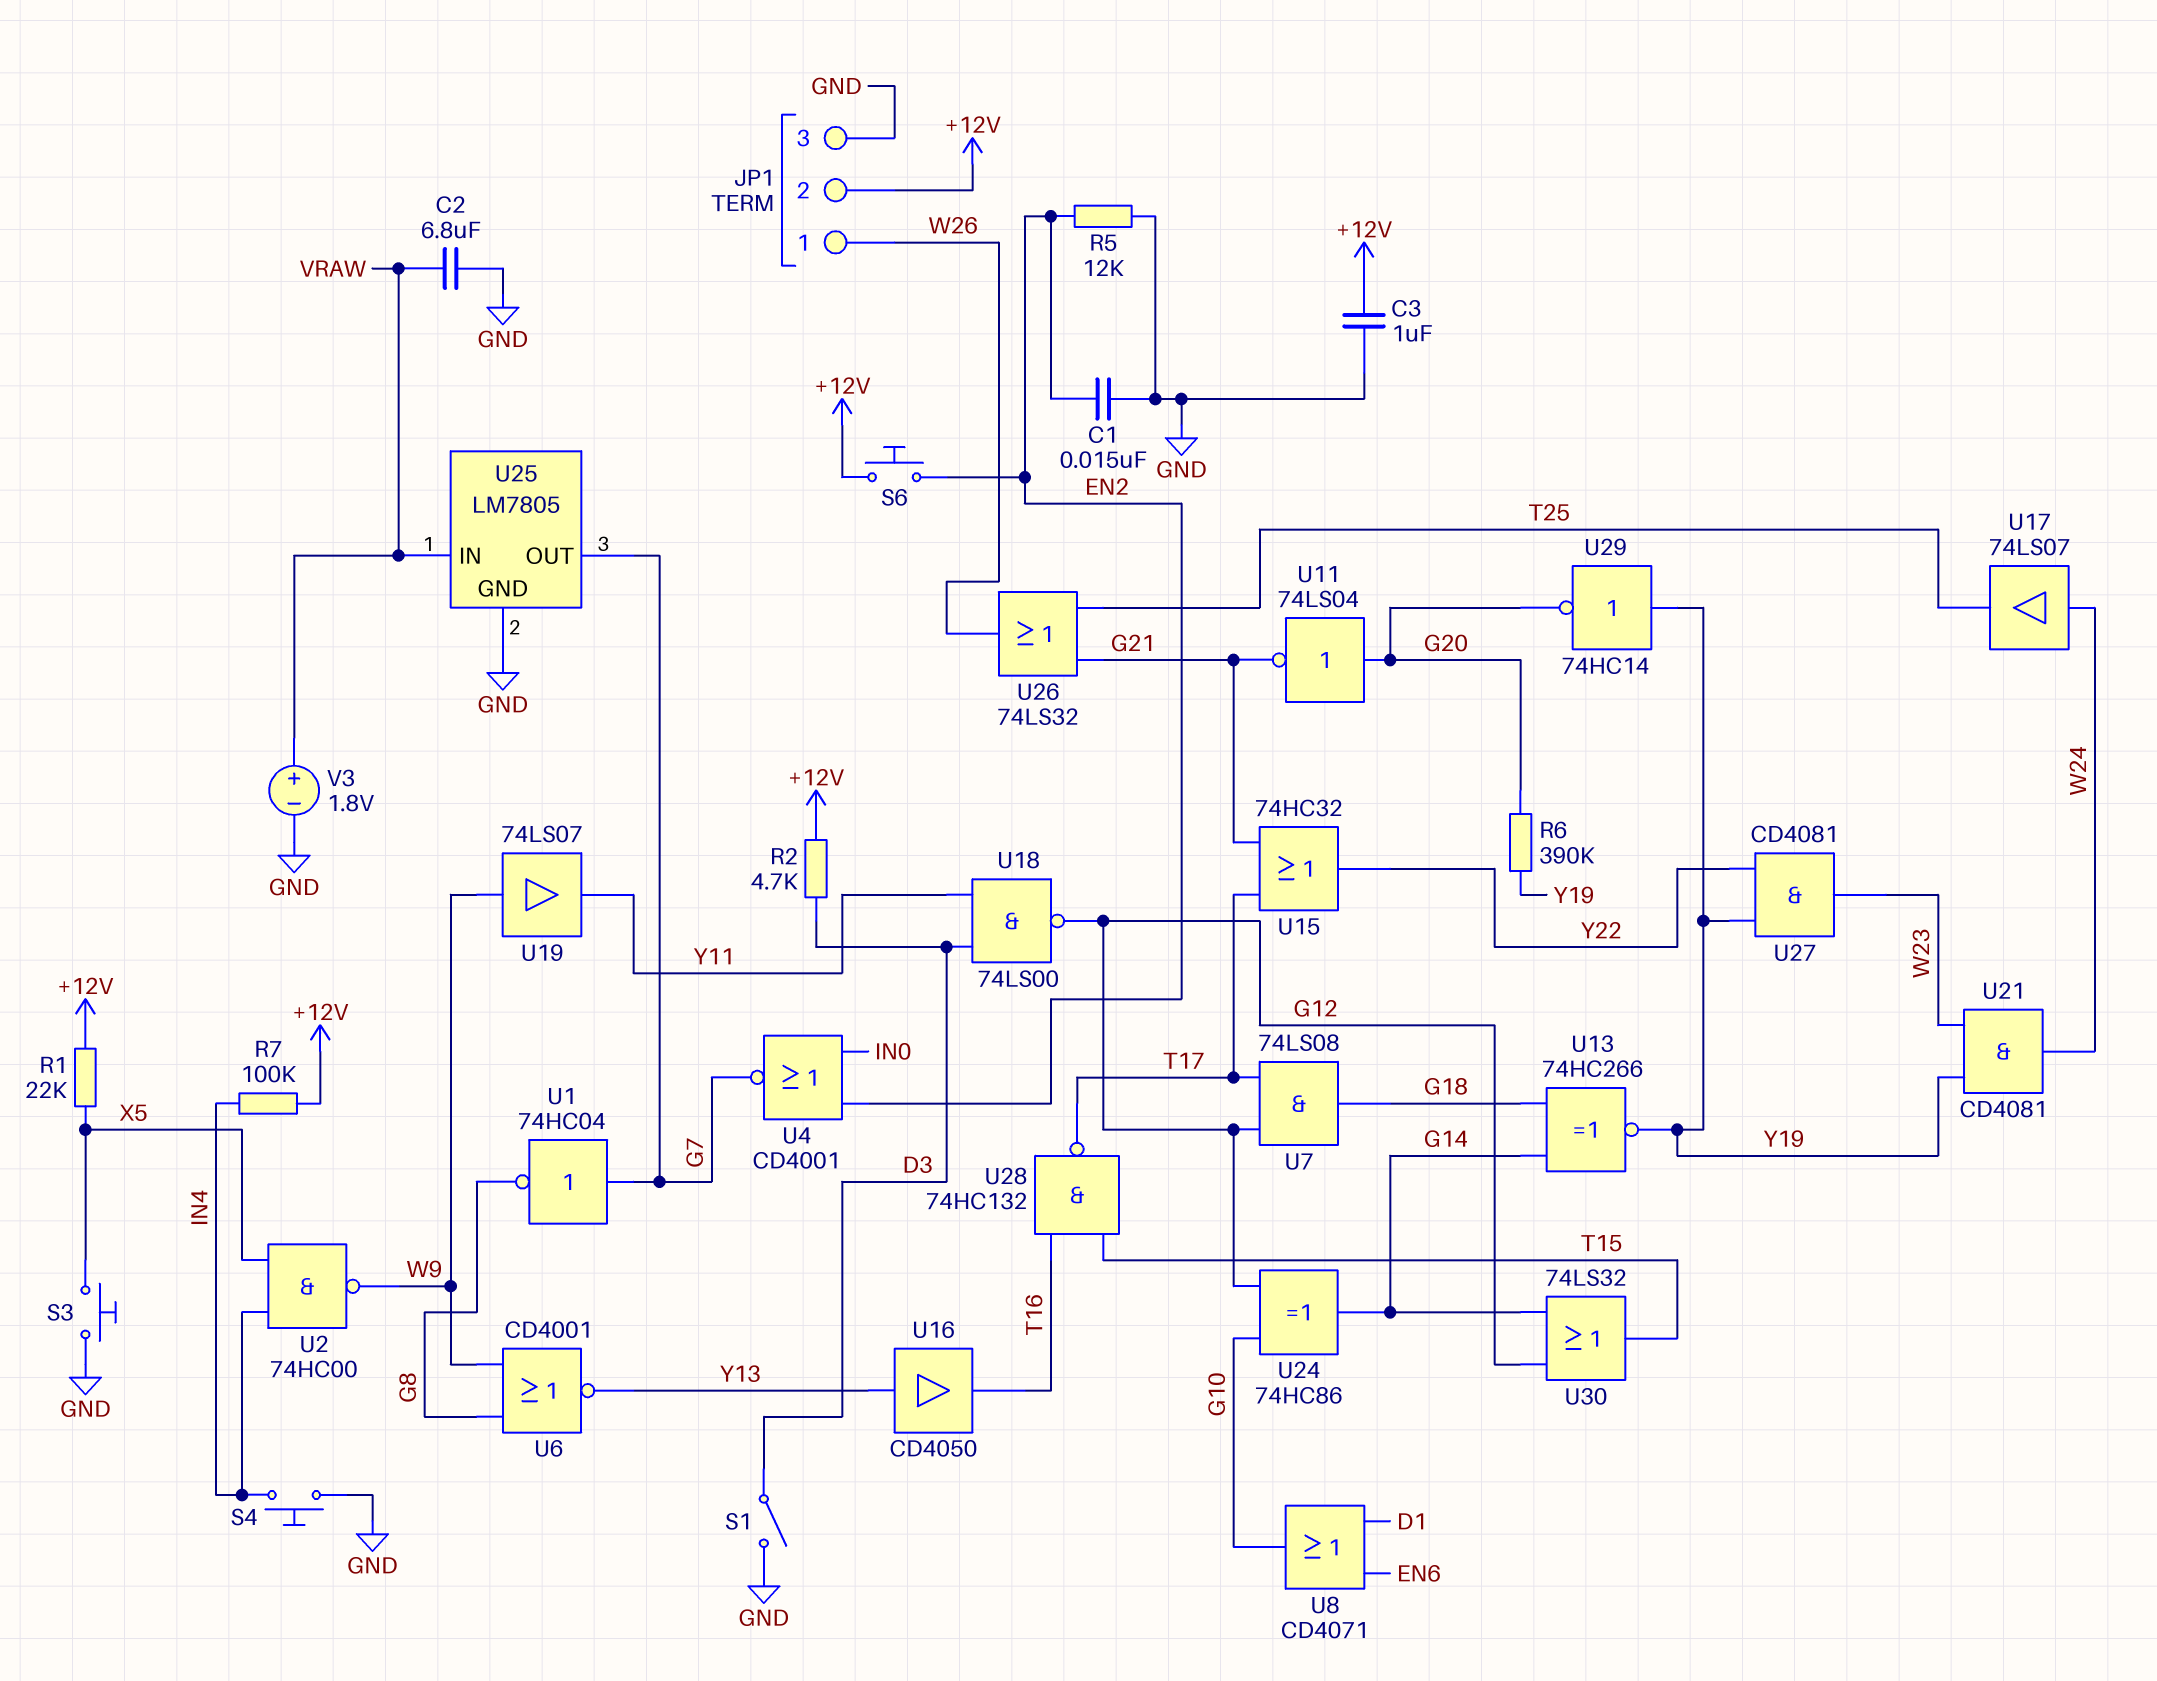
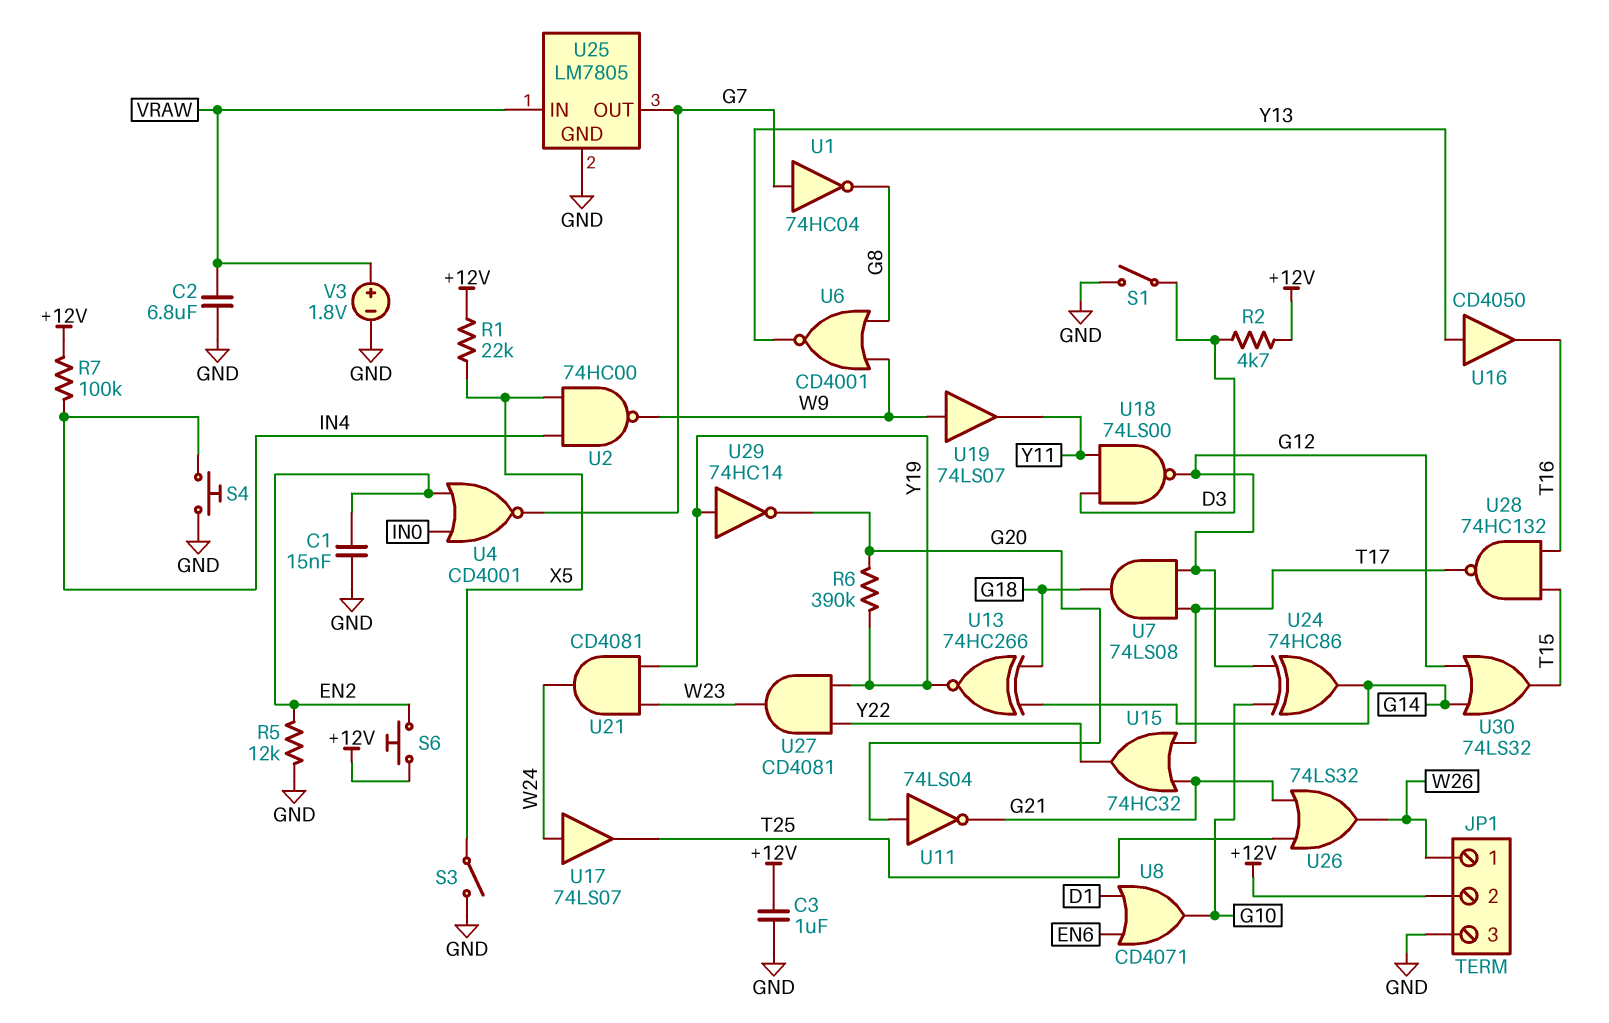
S3: button (GND, X5) -> switch (GND, X5)

